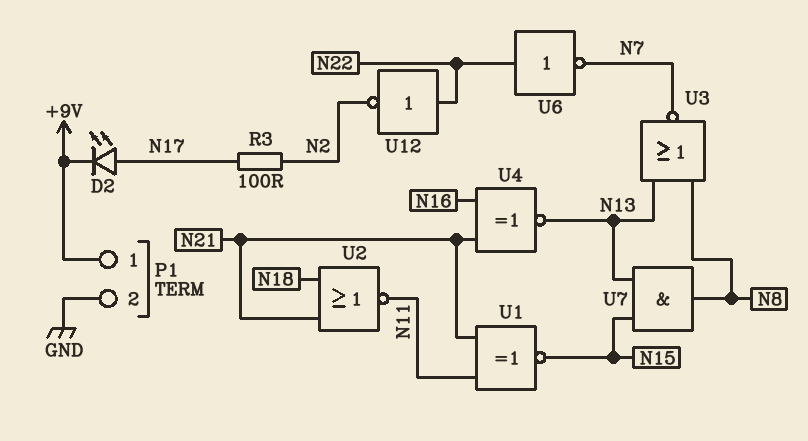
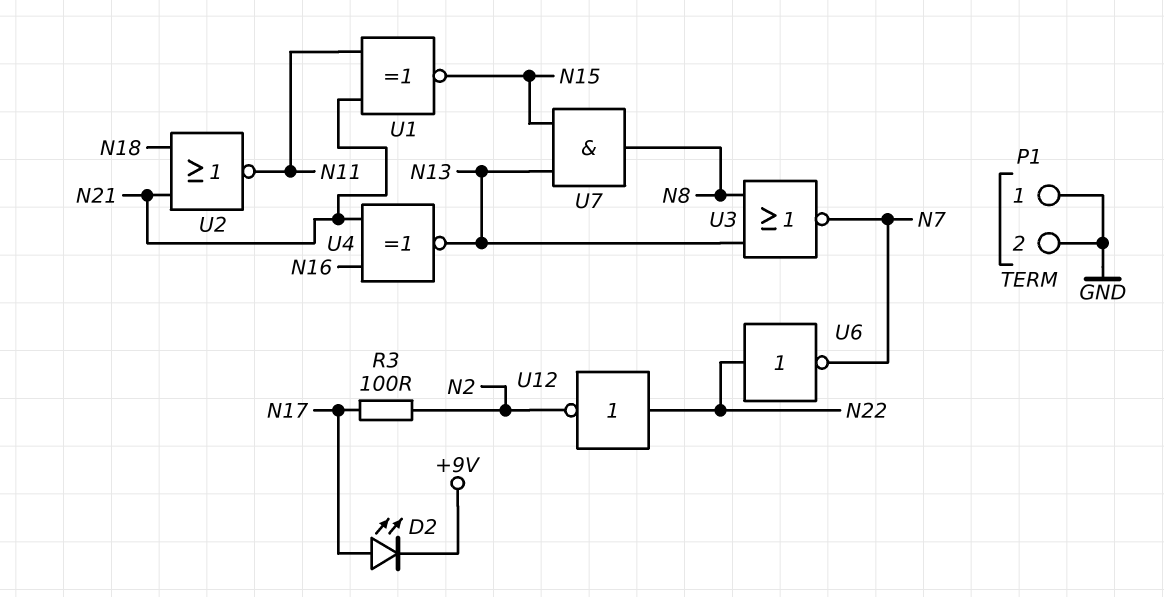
P1 pin 1: +9V -> GND

